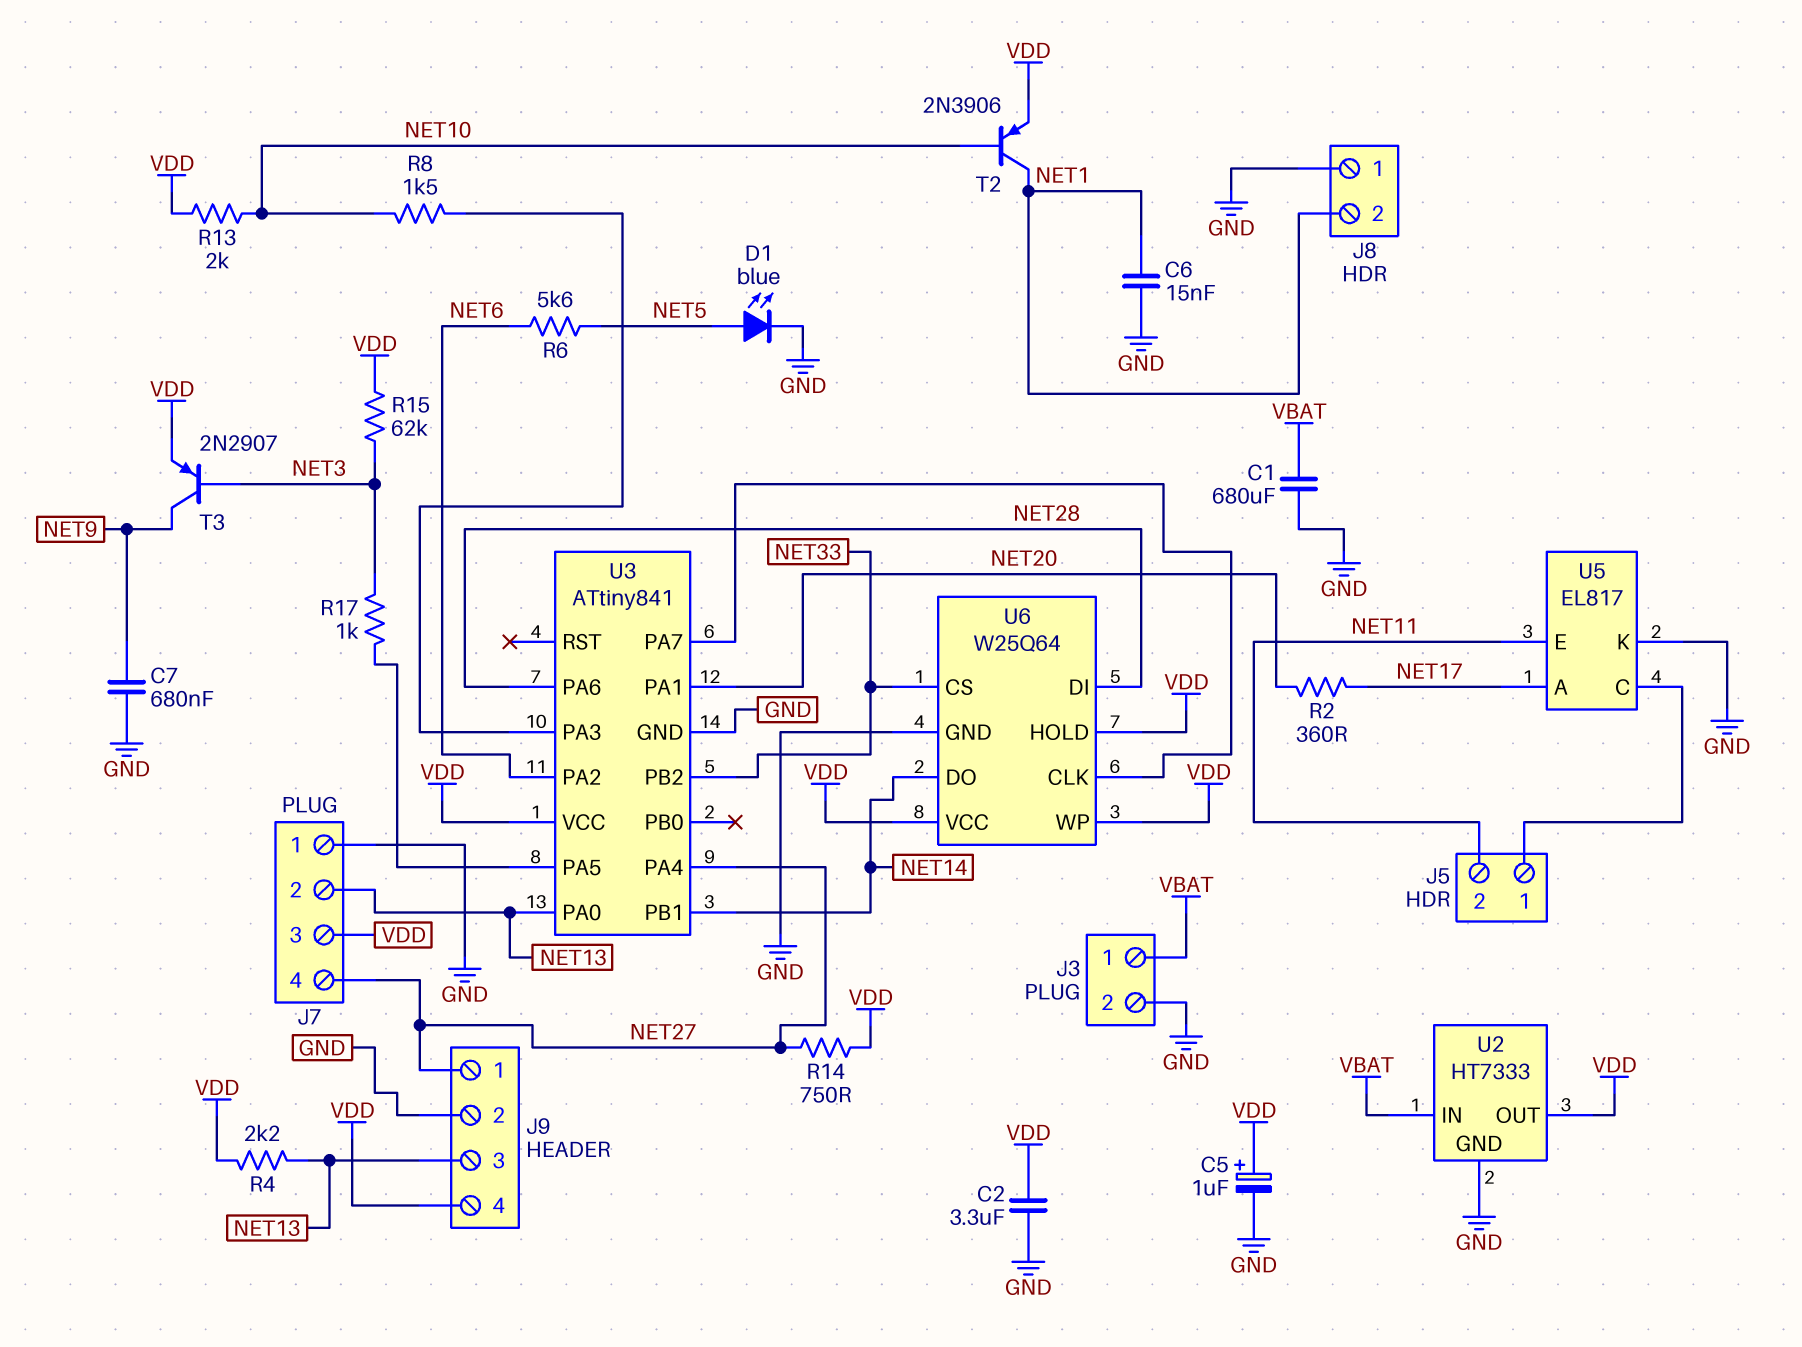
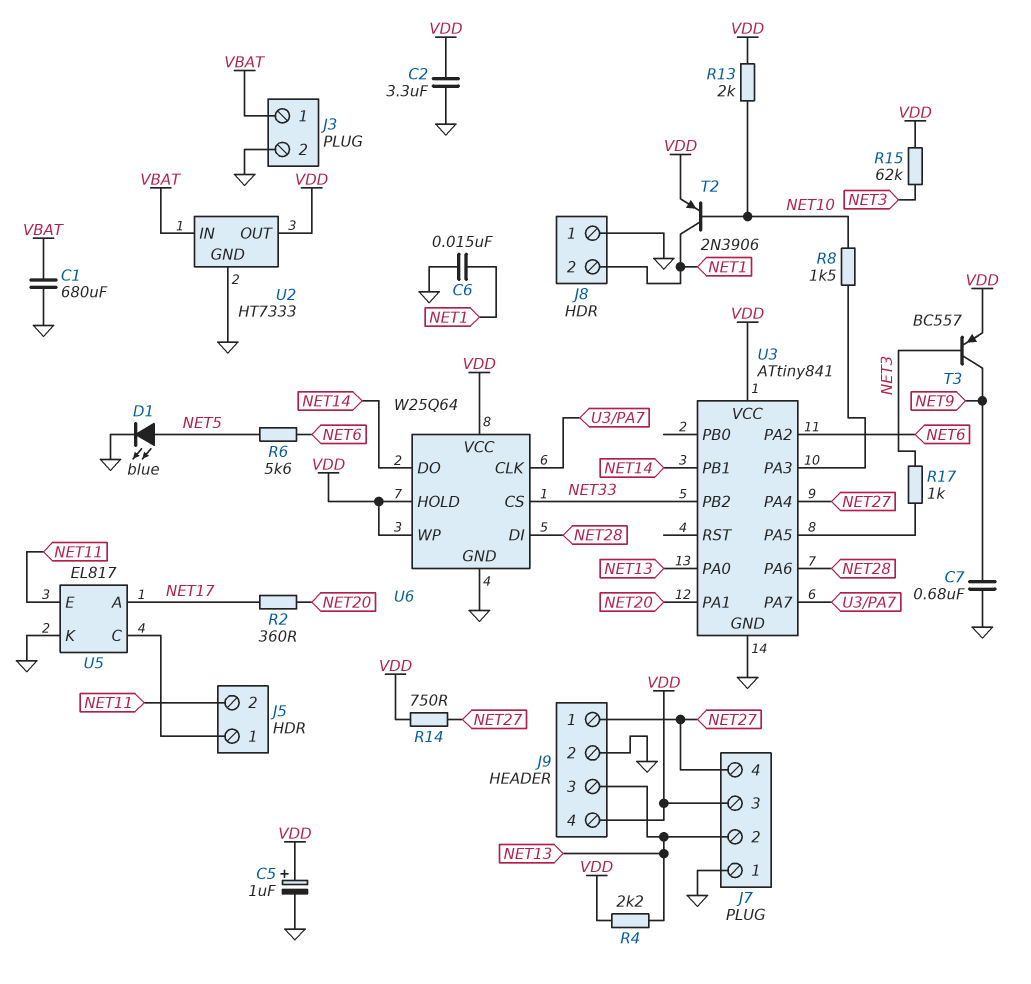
T3: PNP 2N2907 (B NET3, C NET9, E VDD) -> PNP BC557 (B NET3, C NET9, E VDD)

